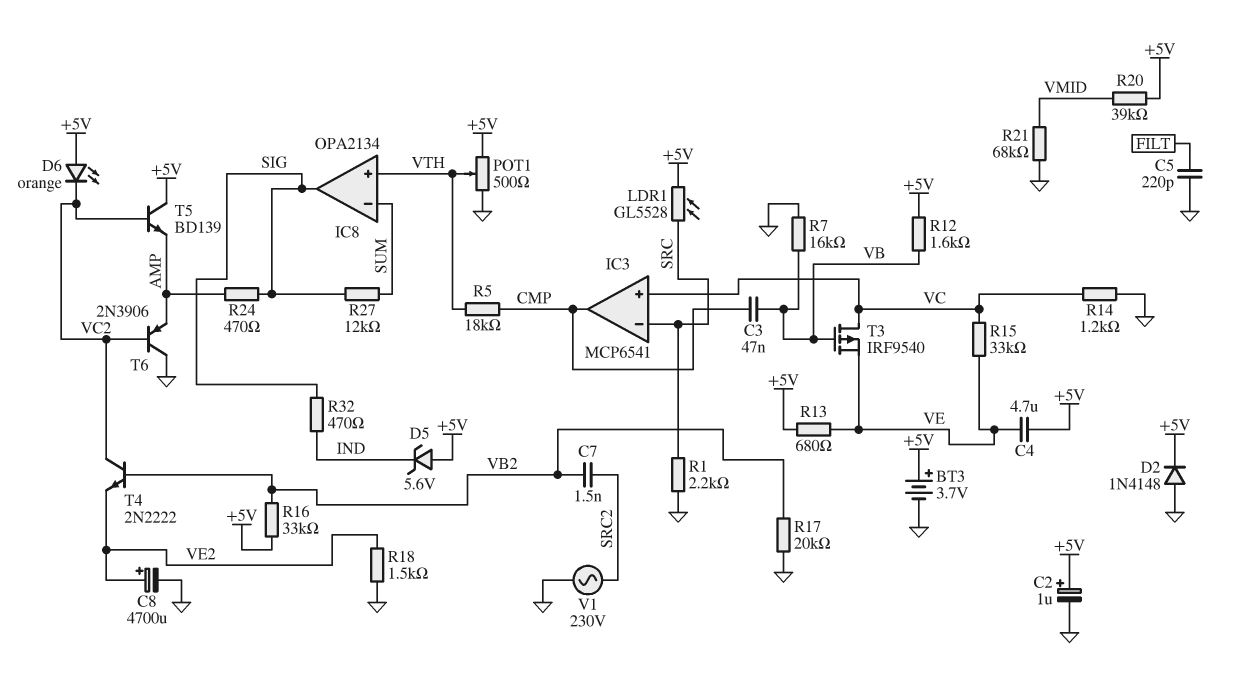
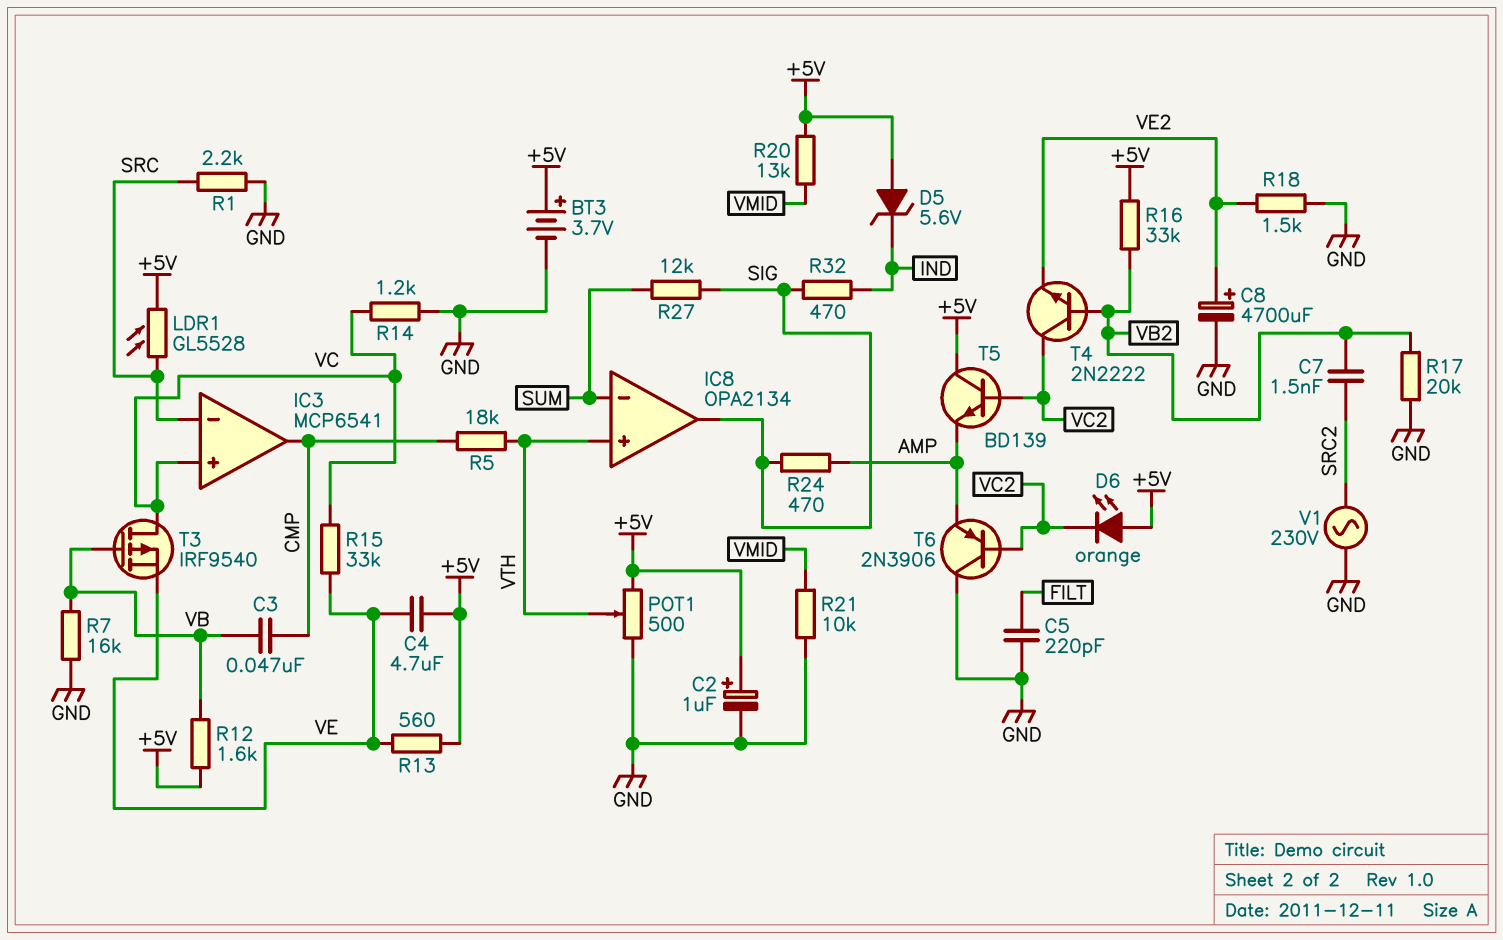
D2: diode 1N4148 (A GND, K +5V) -> none
R13: 680 (+5V, VE) -> 560 (+5V, VE)
R20: 39k (+5V, VMID) -> 13k (+5V, VMID)
R21: 68k (GND, VMID) -> 10k (GND, VMID)

